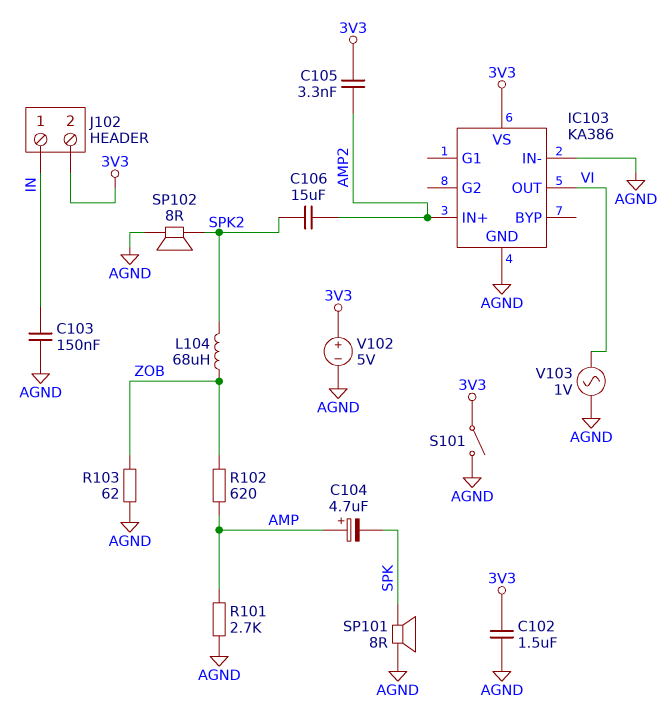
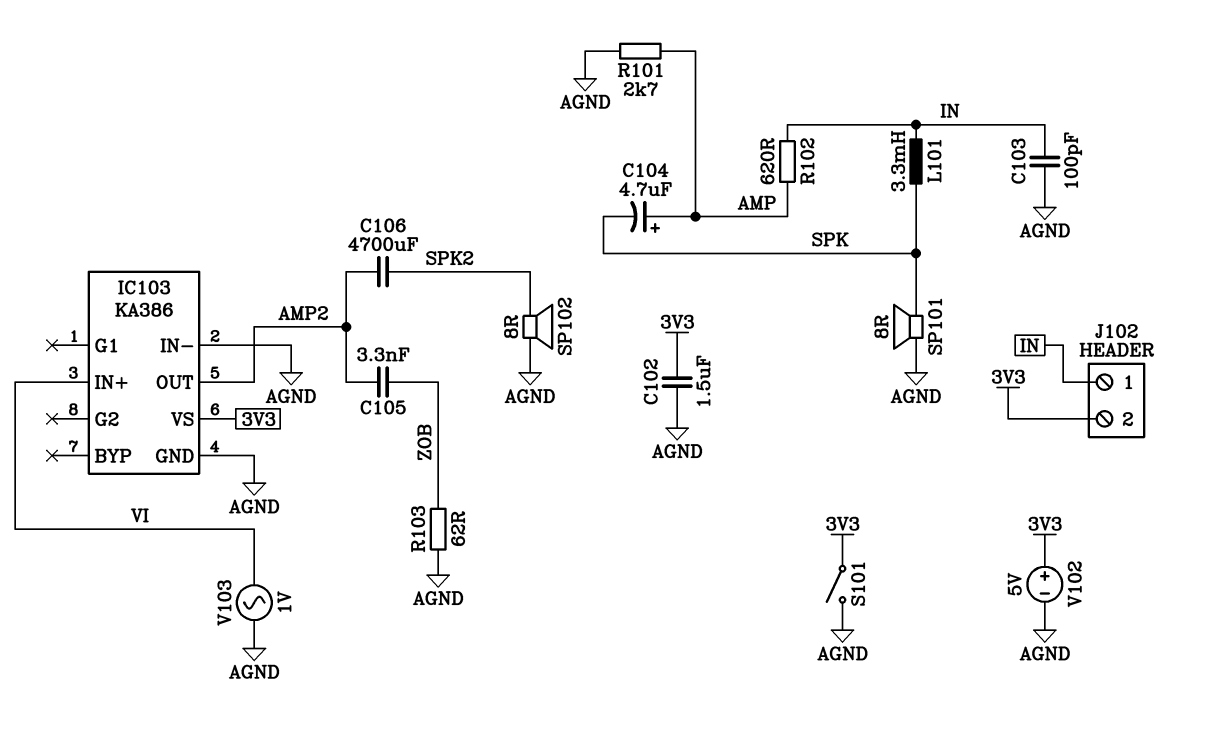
C103: 150nF (AGND, IN) -> 100pF (AGND, IN)
C105: 3.3nF (3V3, AMP2) -> 3.3nF (AMP2, ZOB)
C106: 15uF (AMP2, SPK2) -> 4700uF (AMP2, SPK2)
IC103 pin IN+: AMP2 -> VI
IC103 pin OUT: VI -> AMP2
L101: none -> 3.3mH (IN, SPK)
L104: 68uH (SPK2, ZOB) -> none
R102: 620 (AMP, ZOB) -> 620 (AMP, IN)

